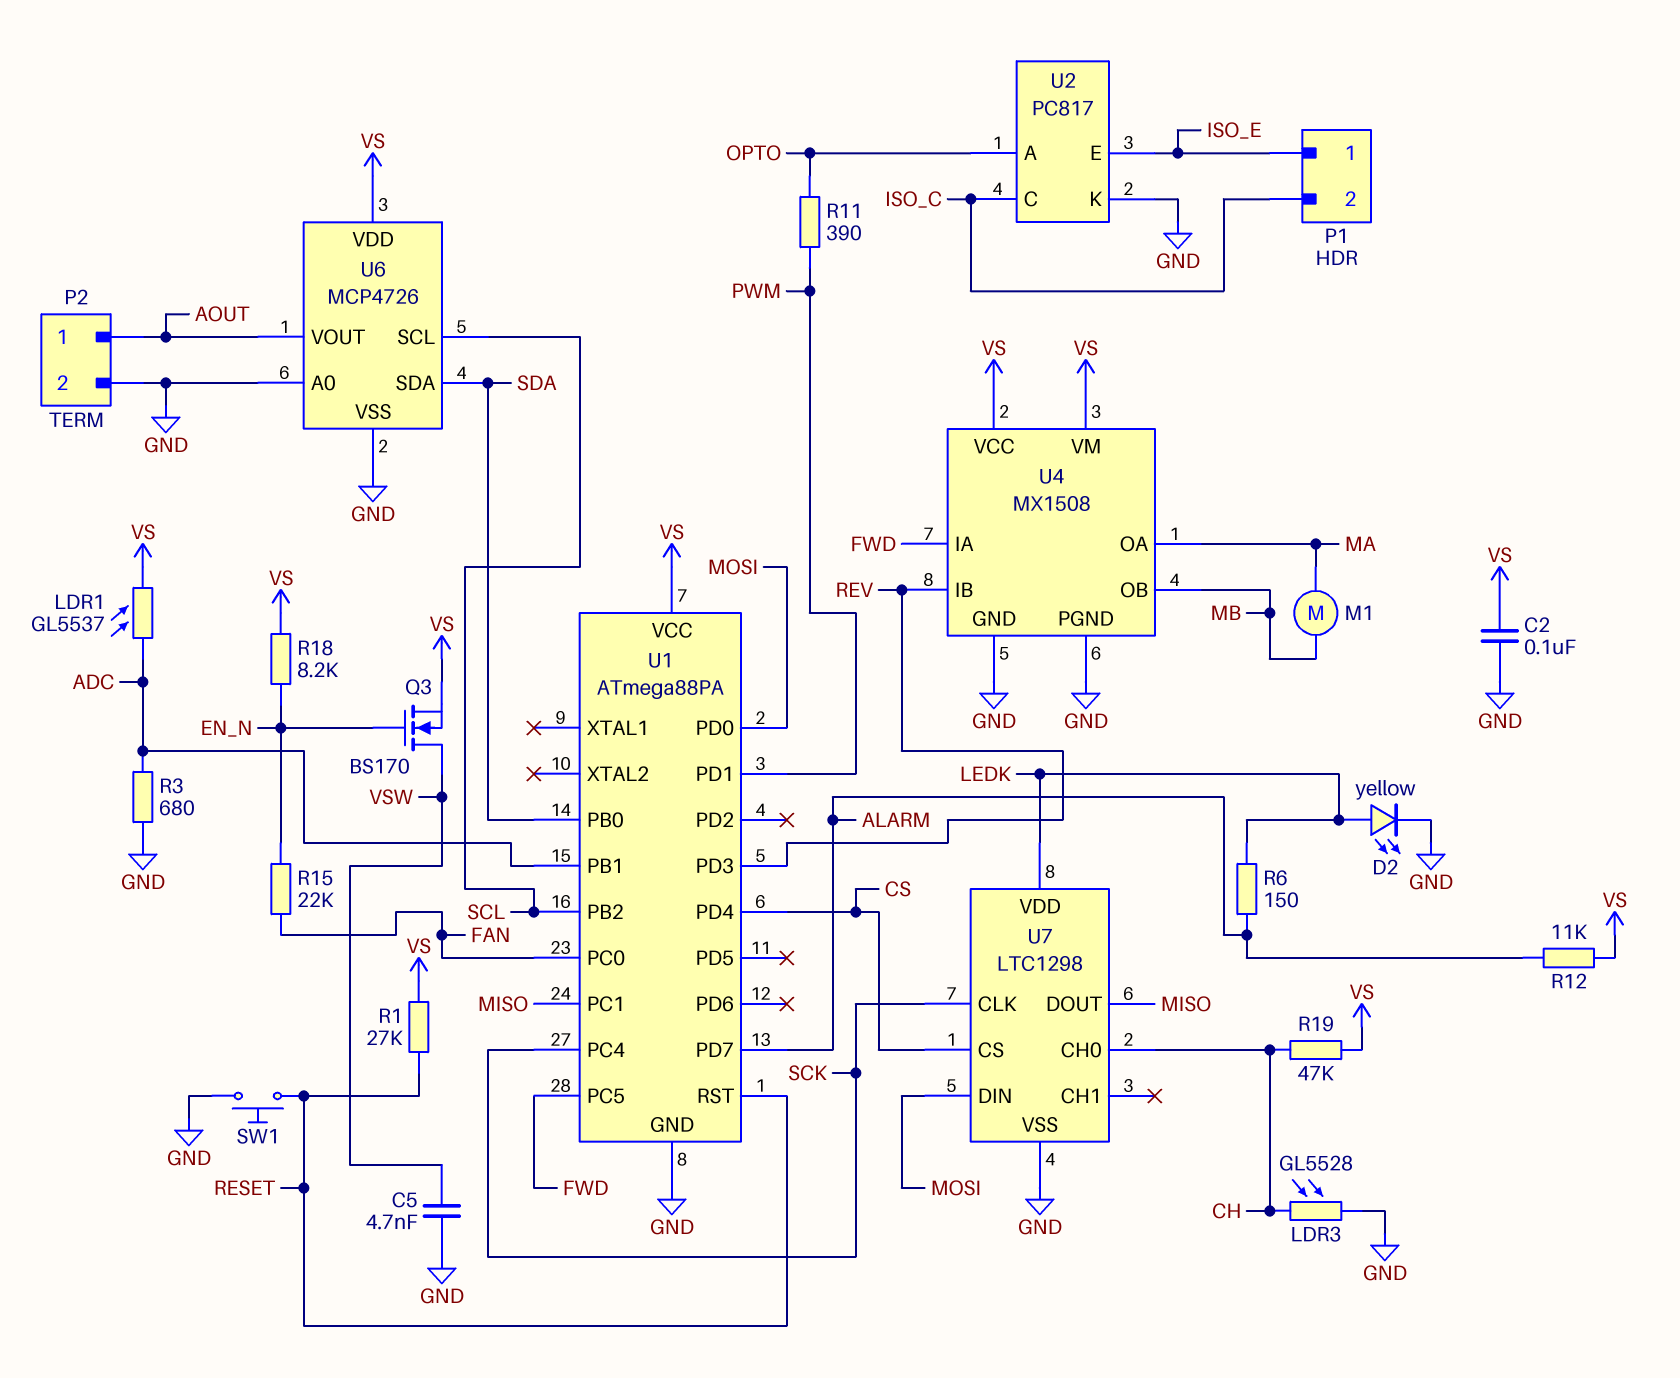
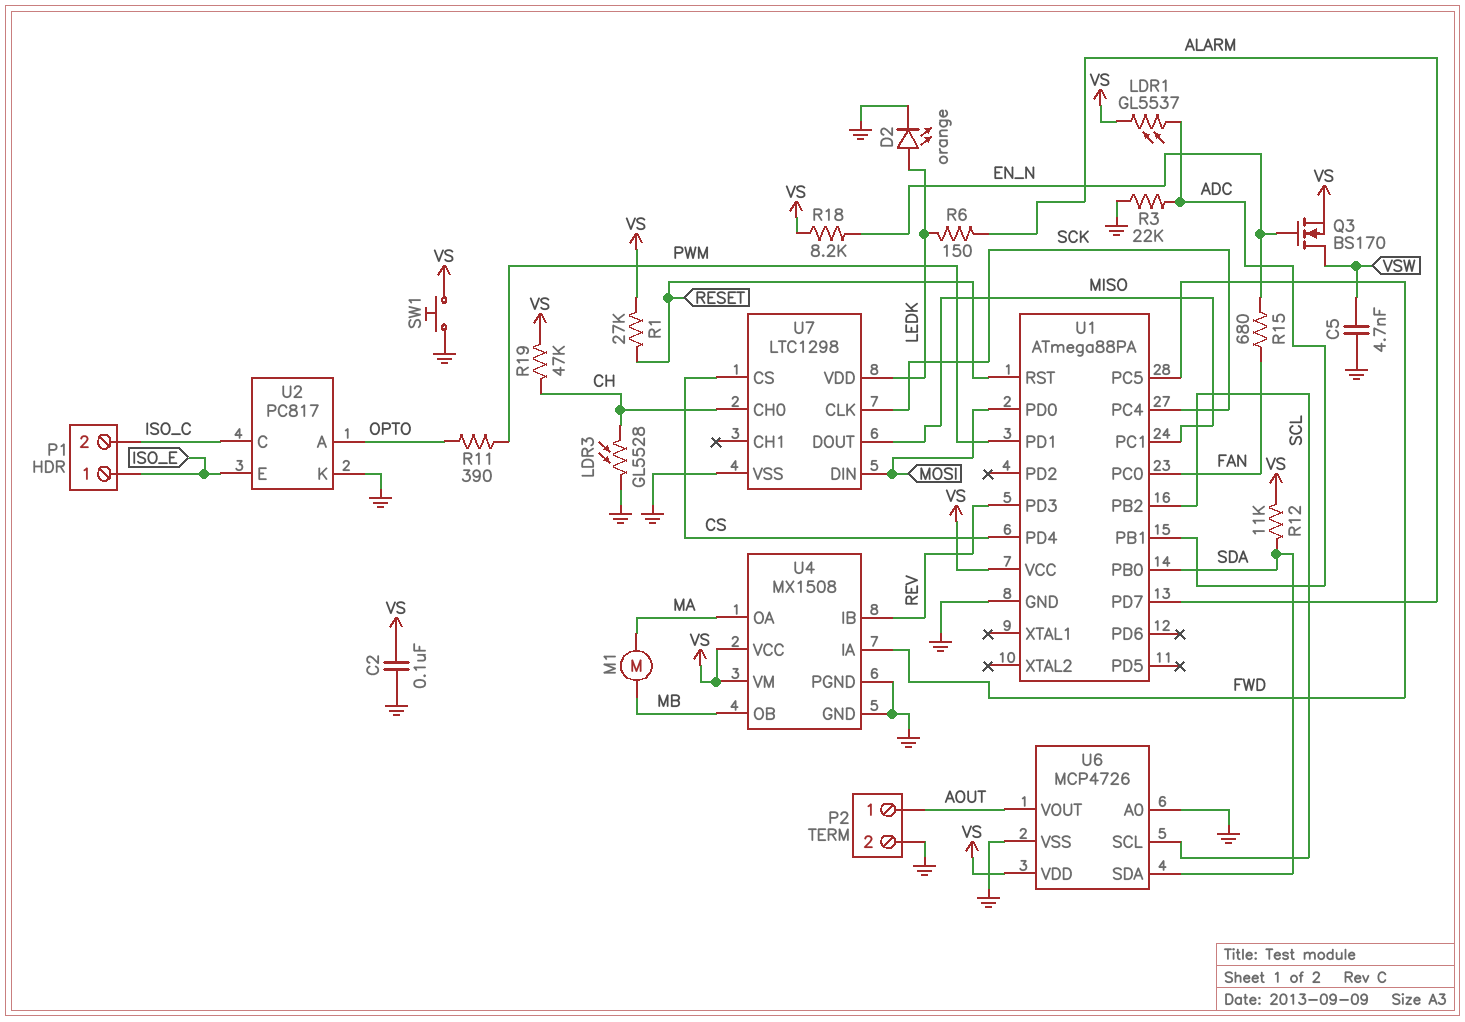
D2: LED yellow (A LEDK, K GND) -> LED orange (A LEDK, K GND)
R3: 680 (ADC, GND) -> 22k (ADC, GND)
R12: 11k (ALARM, VS) -> 11k (SDA, VS)
R15: 22k (EN_N, FAN) -> 680 (EN_N, FAN)
SW1: button (GND, RESET) -> button (GND, VS)

